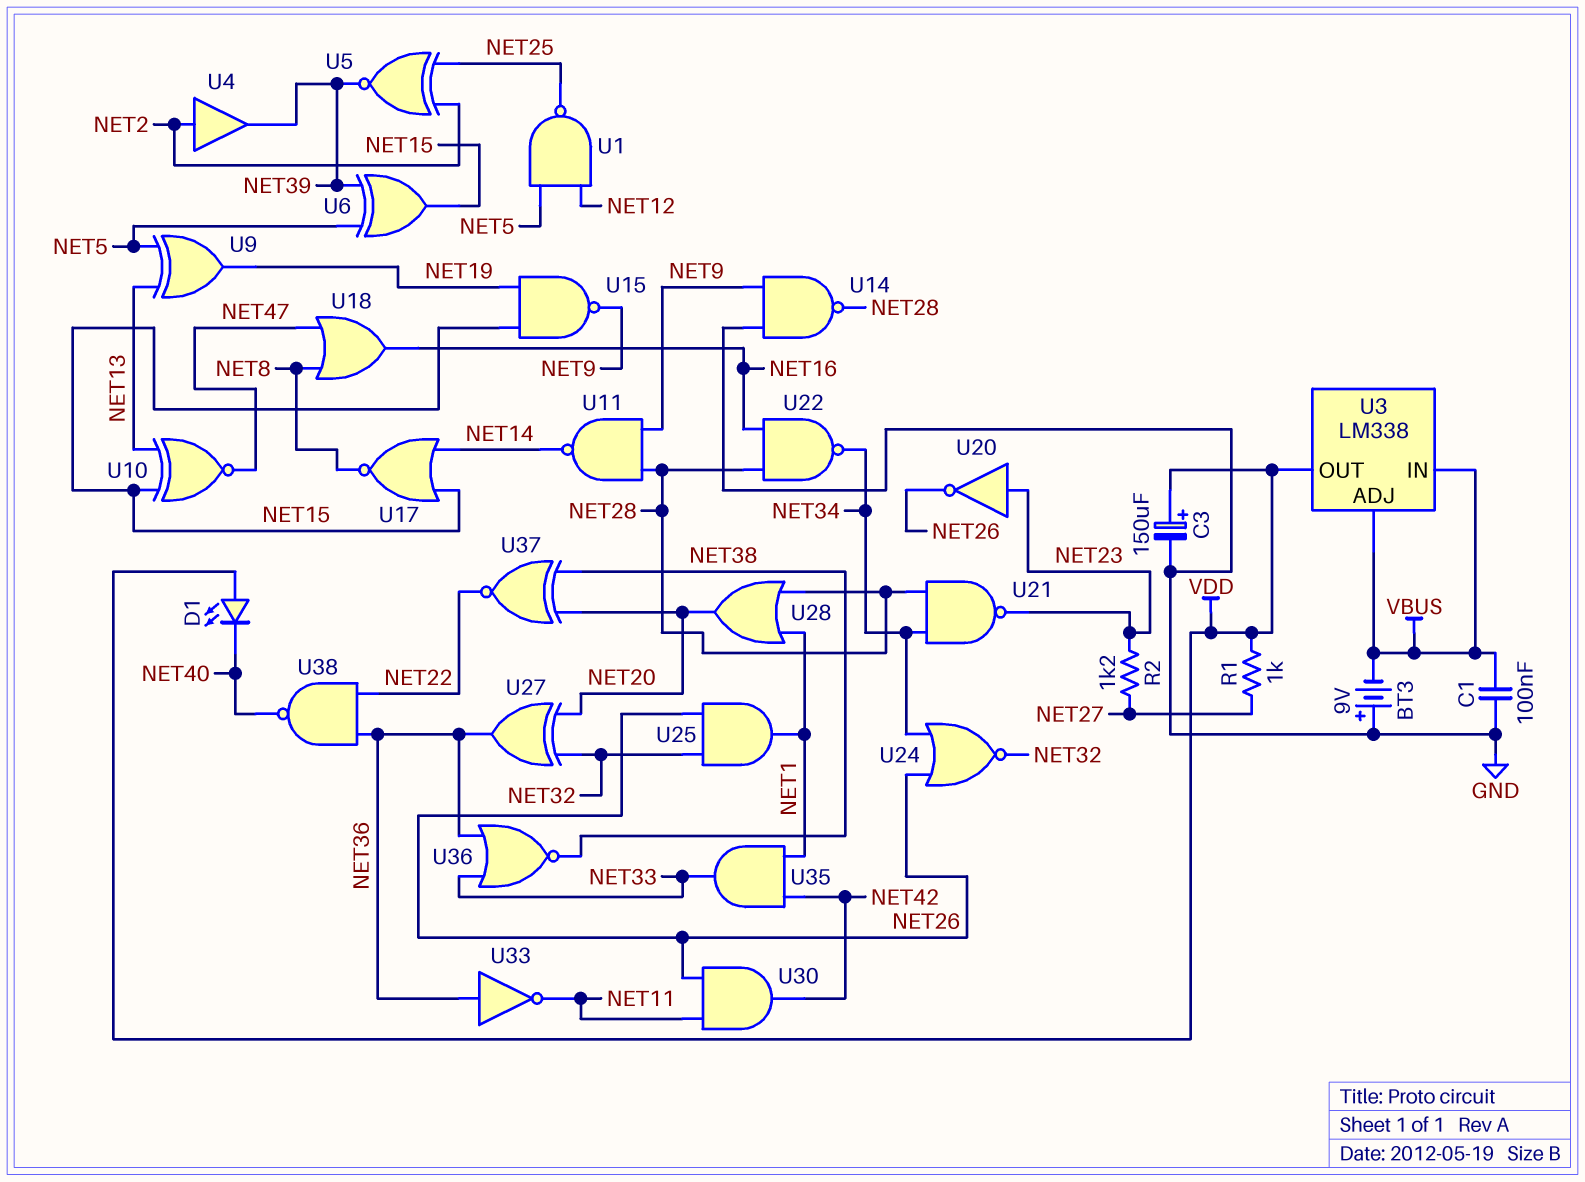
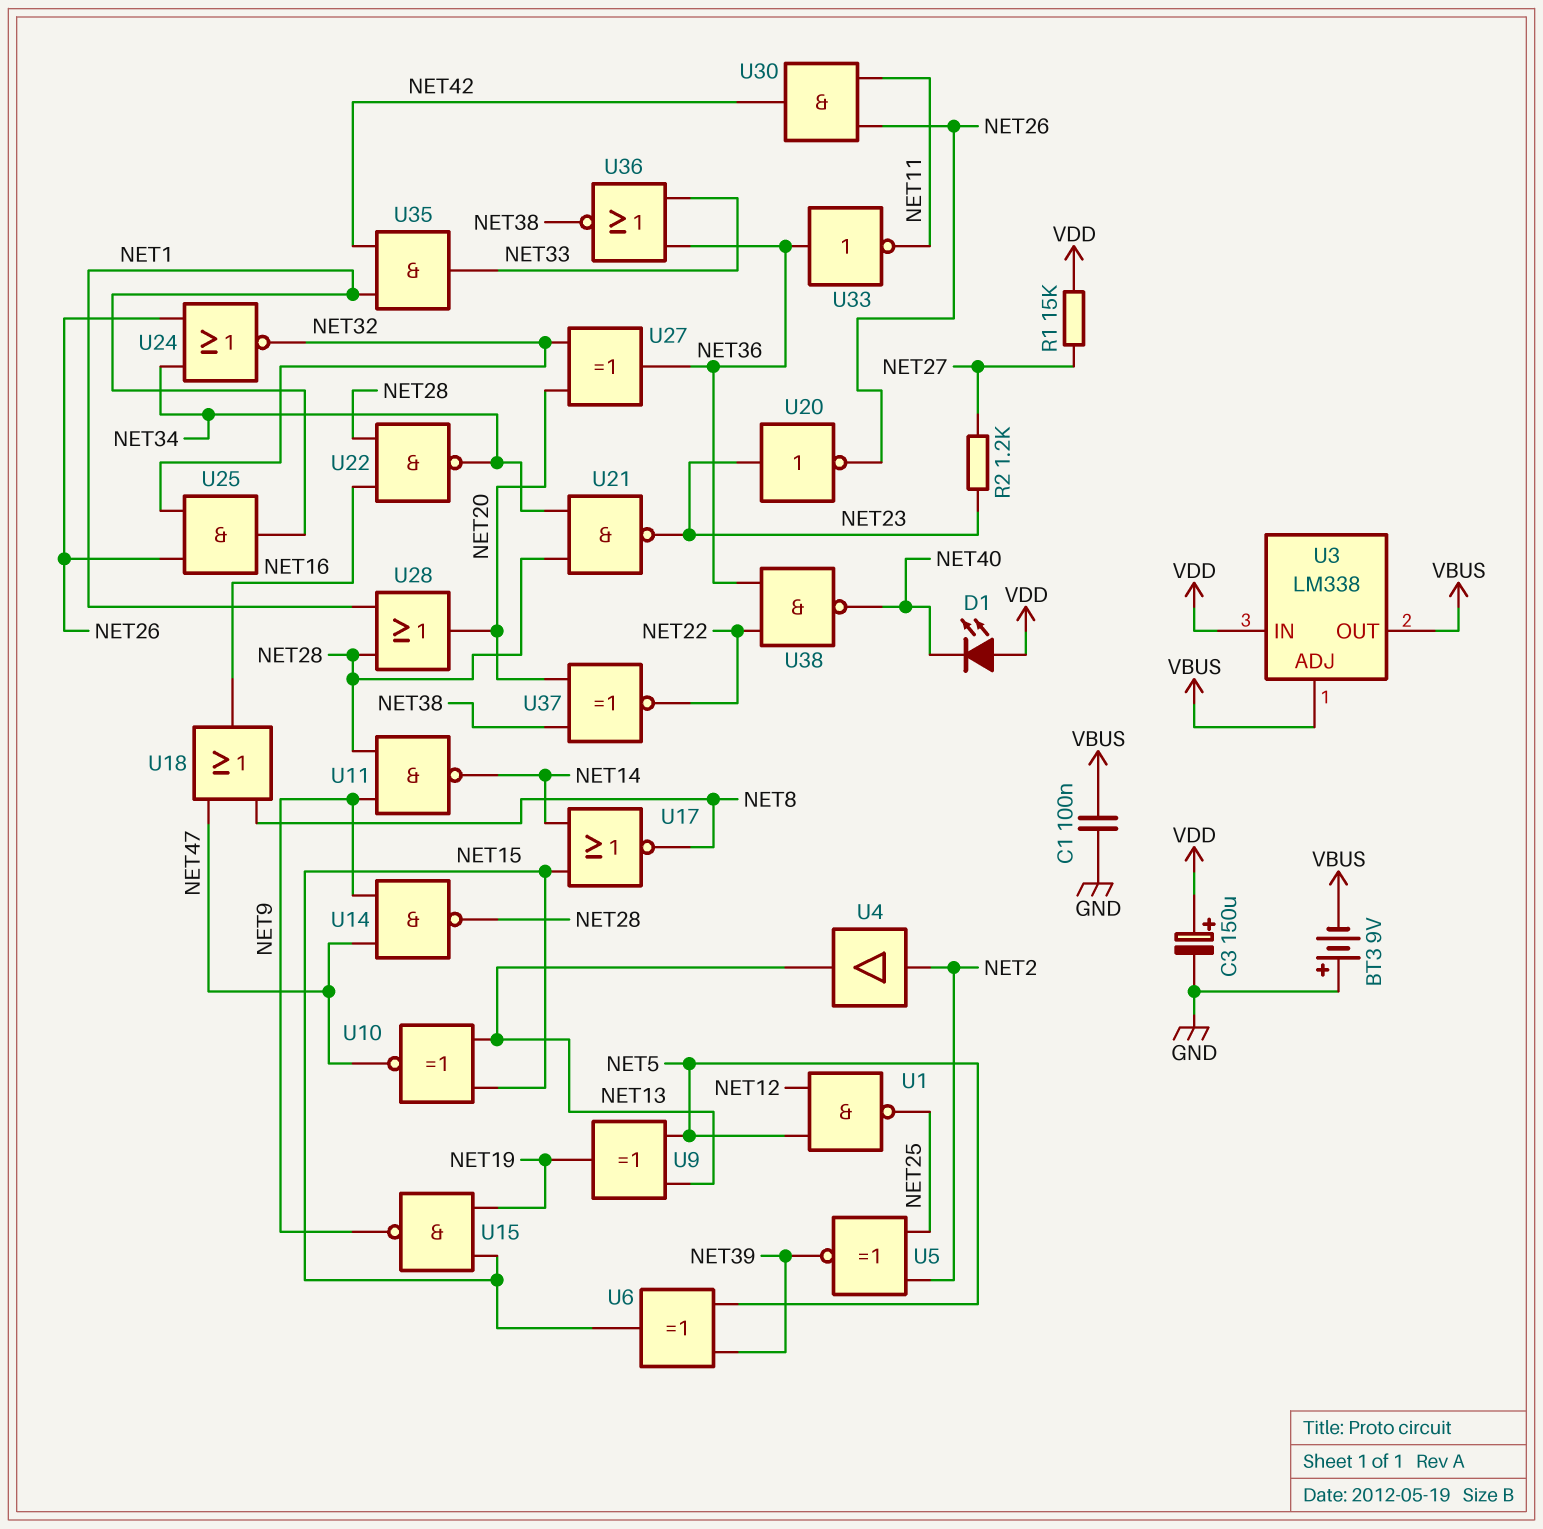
R1: 1k (NET27, VDD) -> 15k (NET27, VDD)
U3 pin IN: VBUS -> VDD
U3 pin OUT: VDD -> VBUS
U4: buffer (in NET2, out NET39) -> buffer (in NET2, out NET13)
U14: NAND (in GND, in NET9, out NET28) -> NAND (in NET9, in NET47, out NET28)

